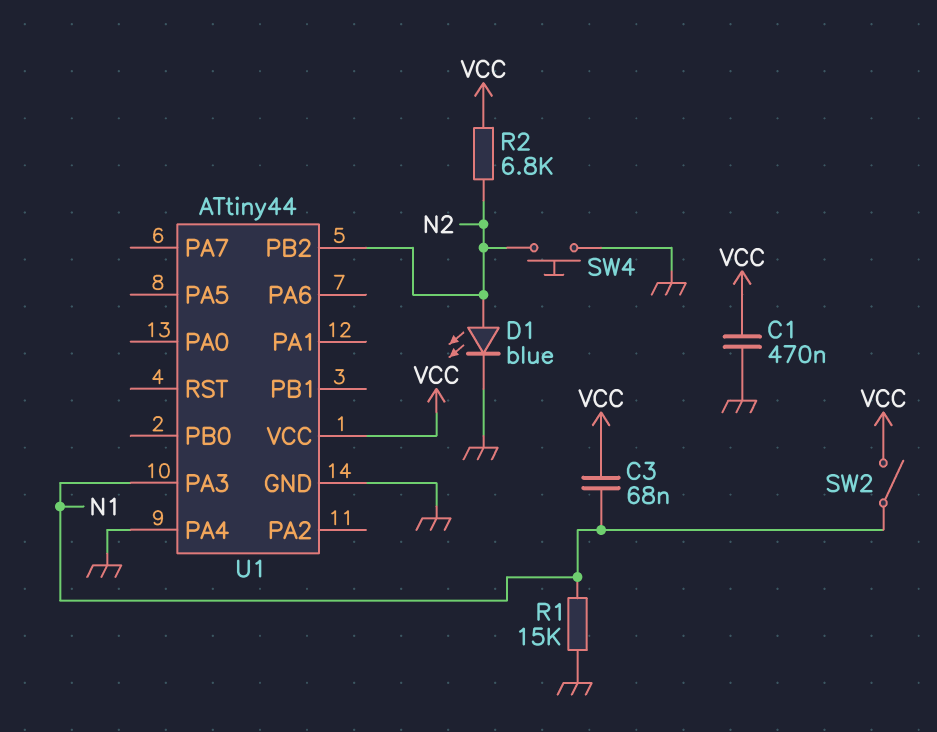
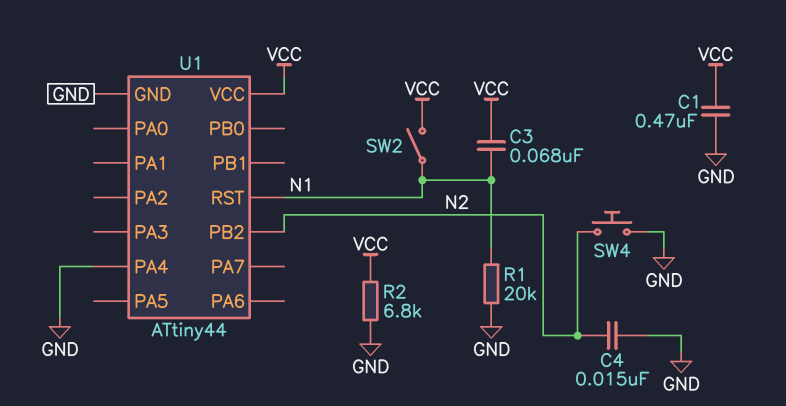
C4: none -> 15nF (GND, N2)
D1: LED blue (A N2, K GND) -> none
R1: 15k (GND, N1) -> 20k (GND, N1)
R2: 6.8k (N2, VCC) -> 6.8k (GND, VCC)
U1 pin PA3: N1 -> none
U1 pin RST: none -> N1

